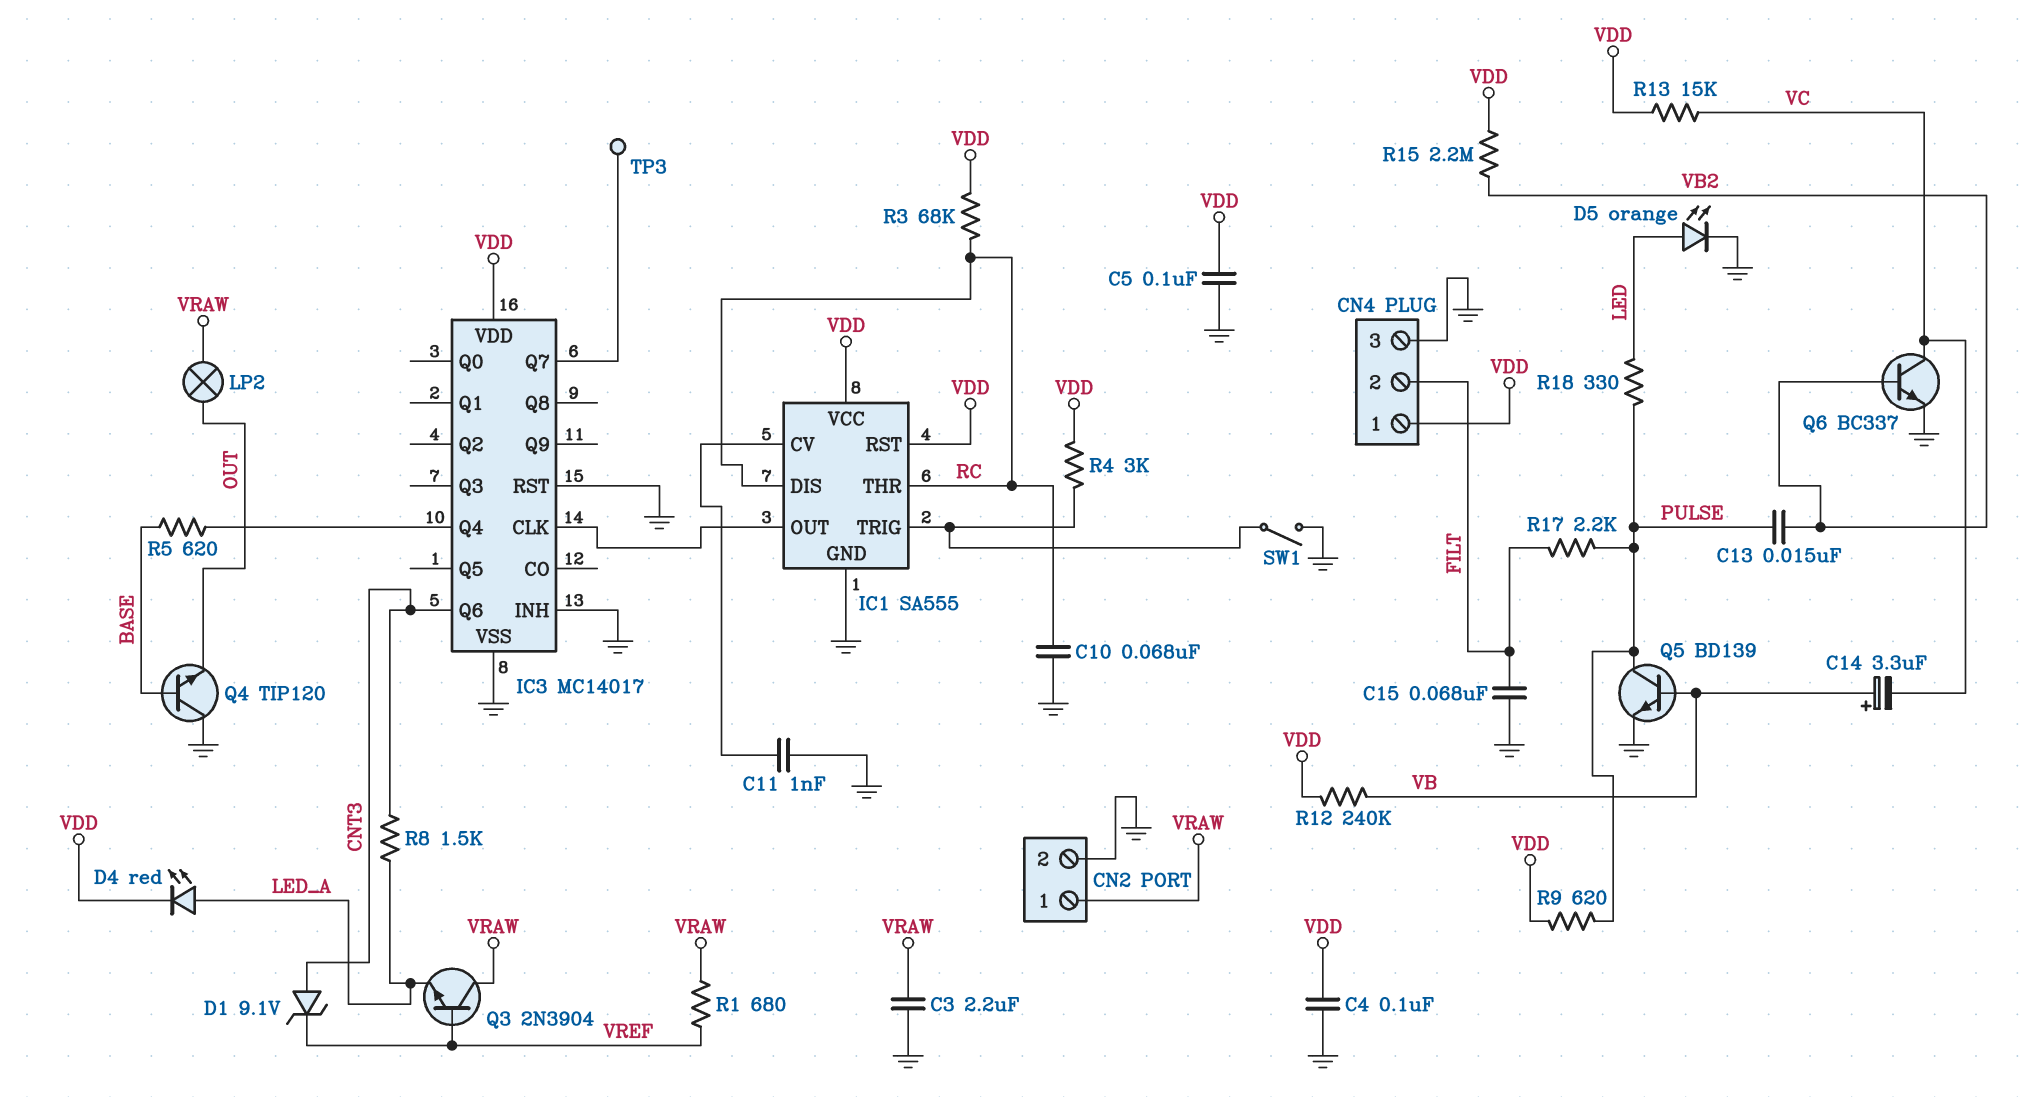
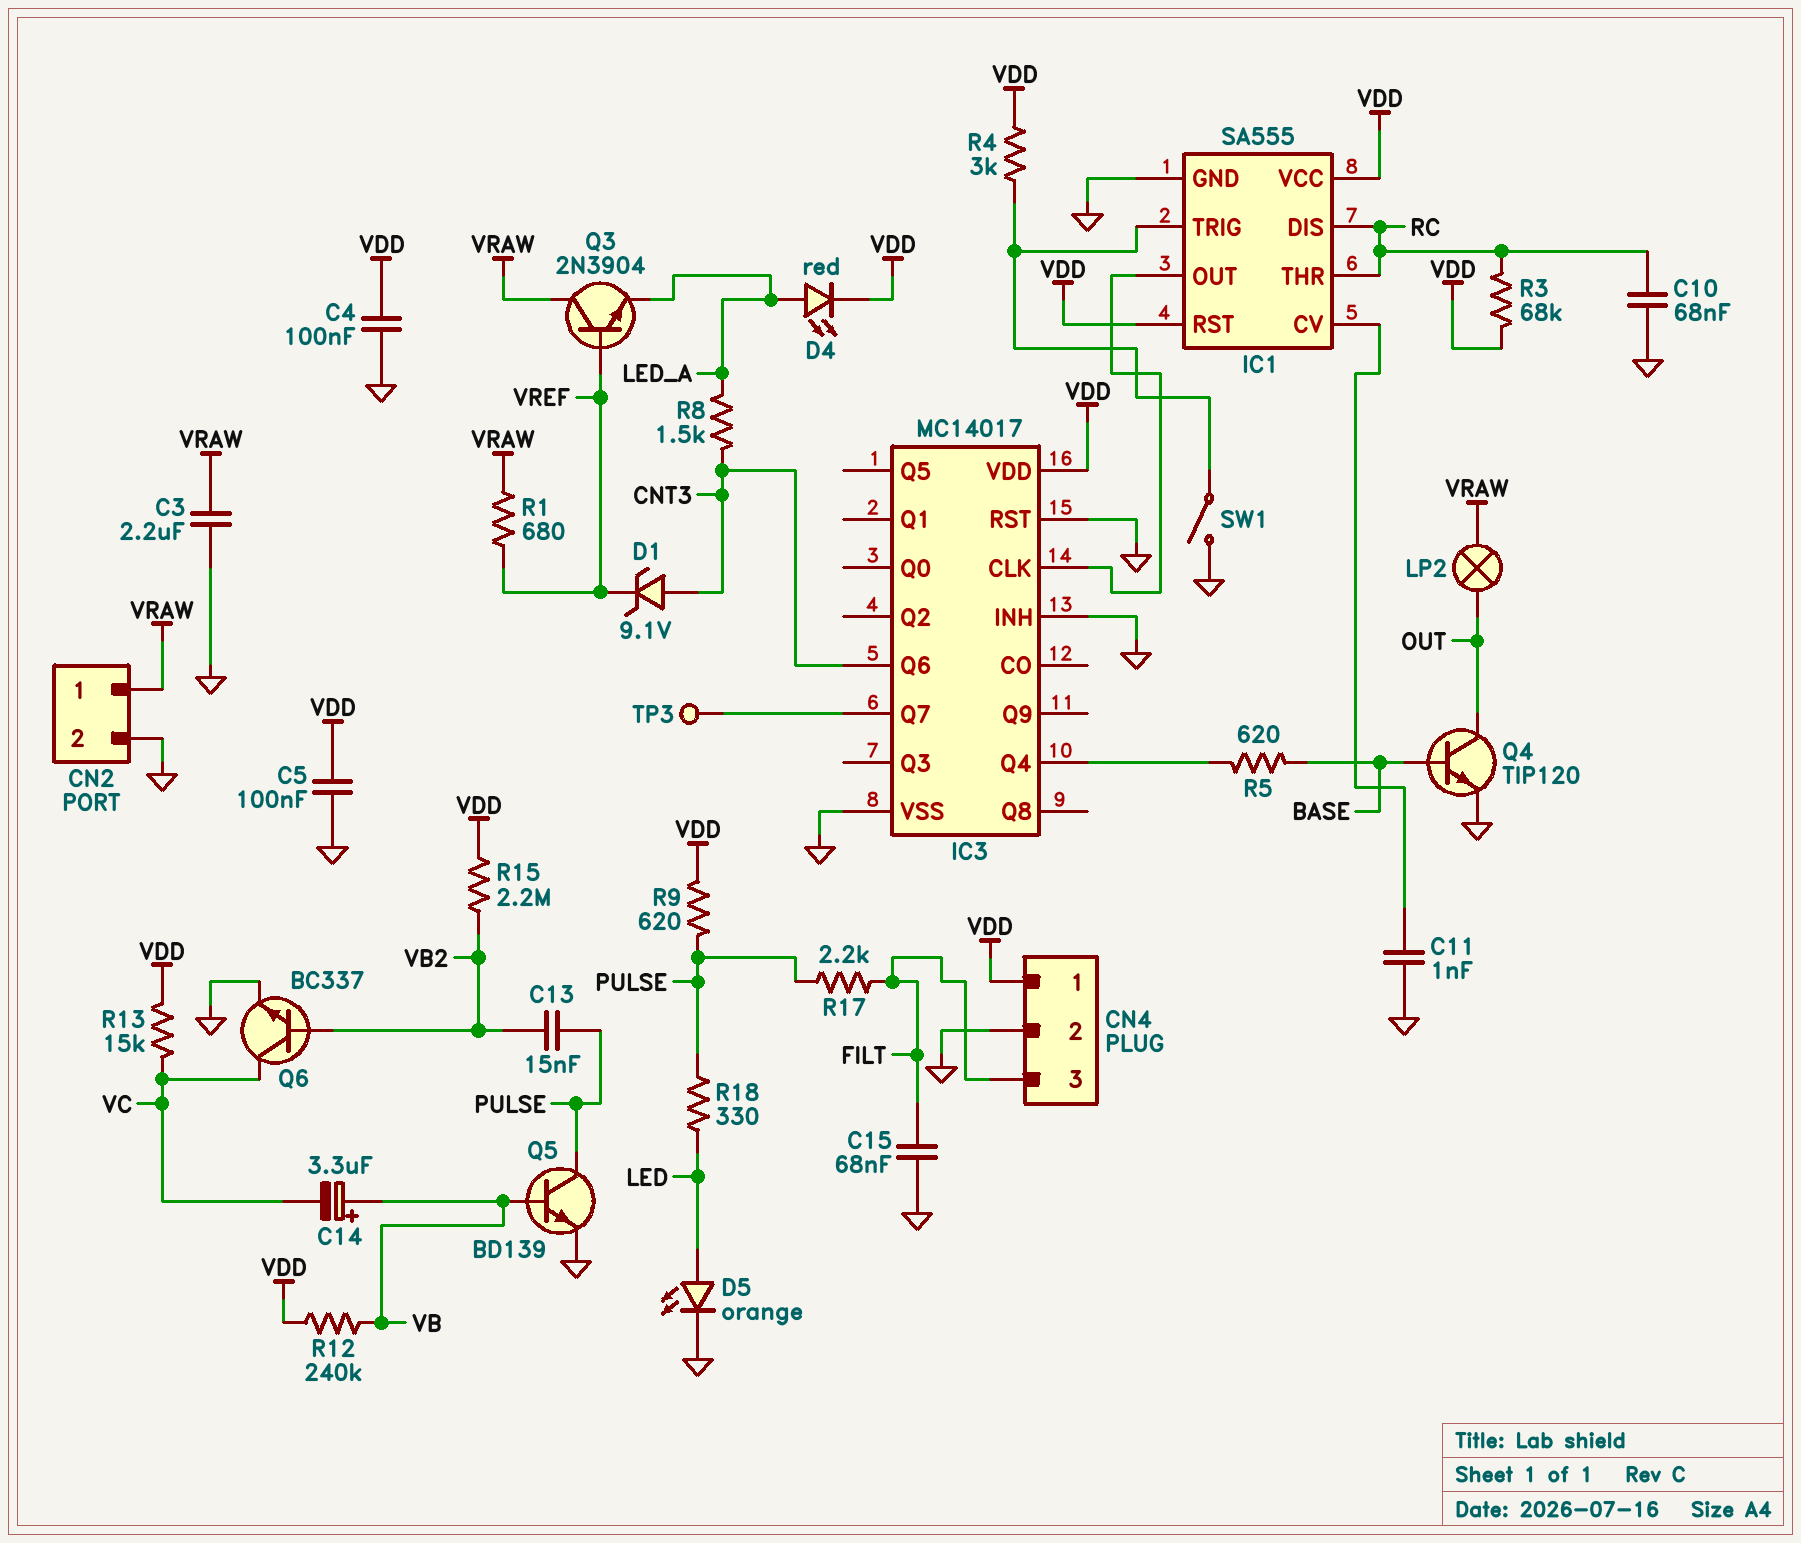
CN4 pin 2: FILT -> GND
CN4 pin 3: GND -> FILT
Q4: NPN TIP120 (B BASE, C GND, E OUT) -> NPN TIP120 (B BASE, C OUT, E GND)

